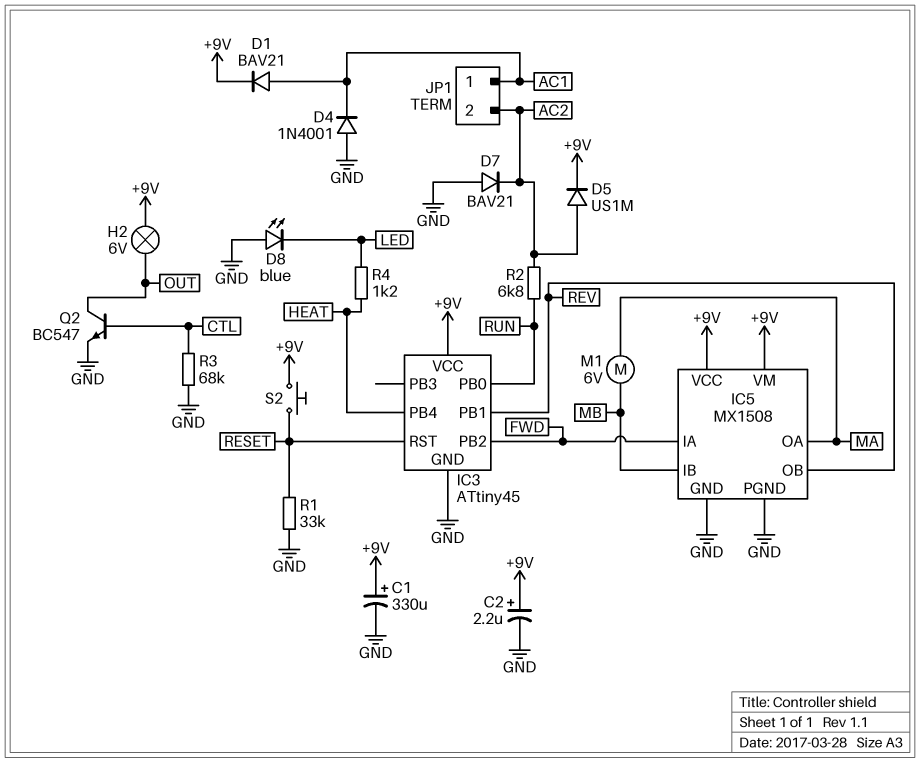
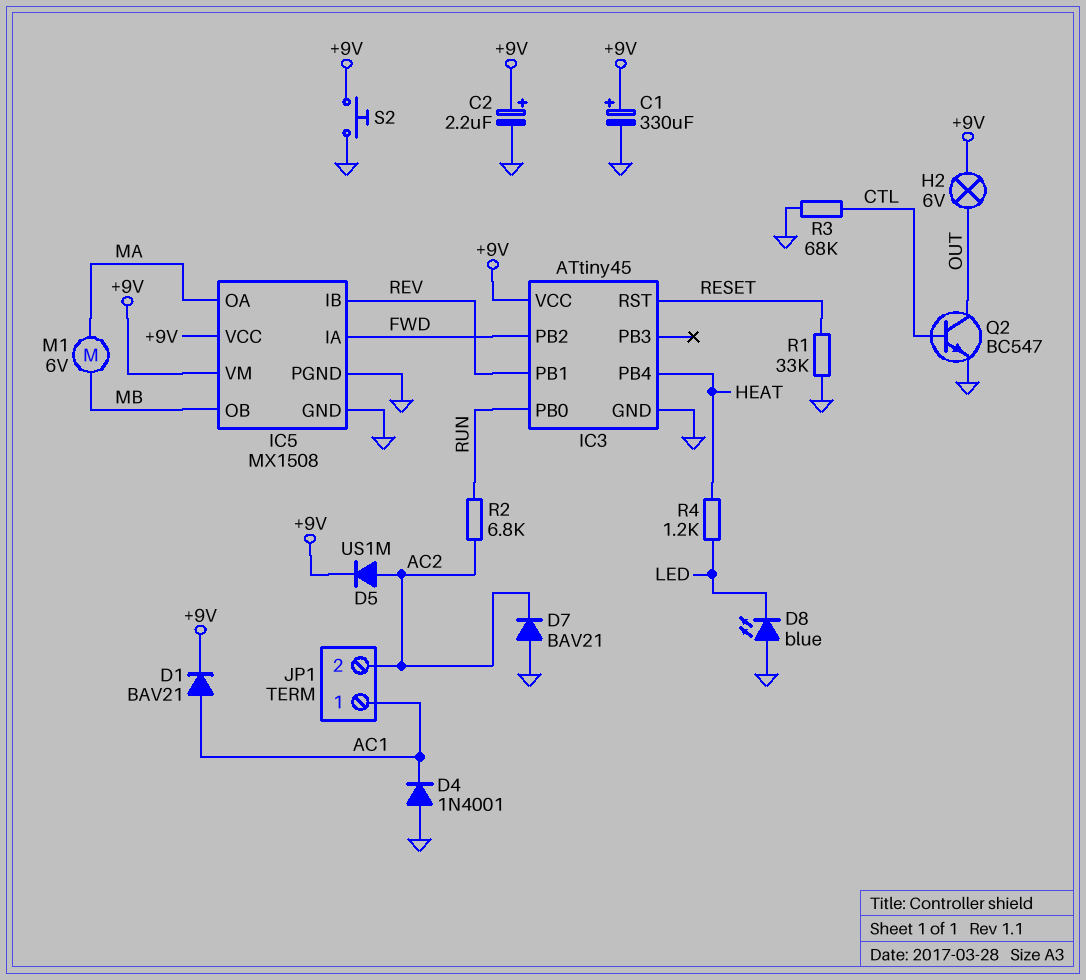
IC5 pin IB: MB -> REV
IC5 pin OB: REV -> MB
S2: button (+9V, RESET) -> button (+9V, GND)

